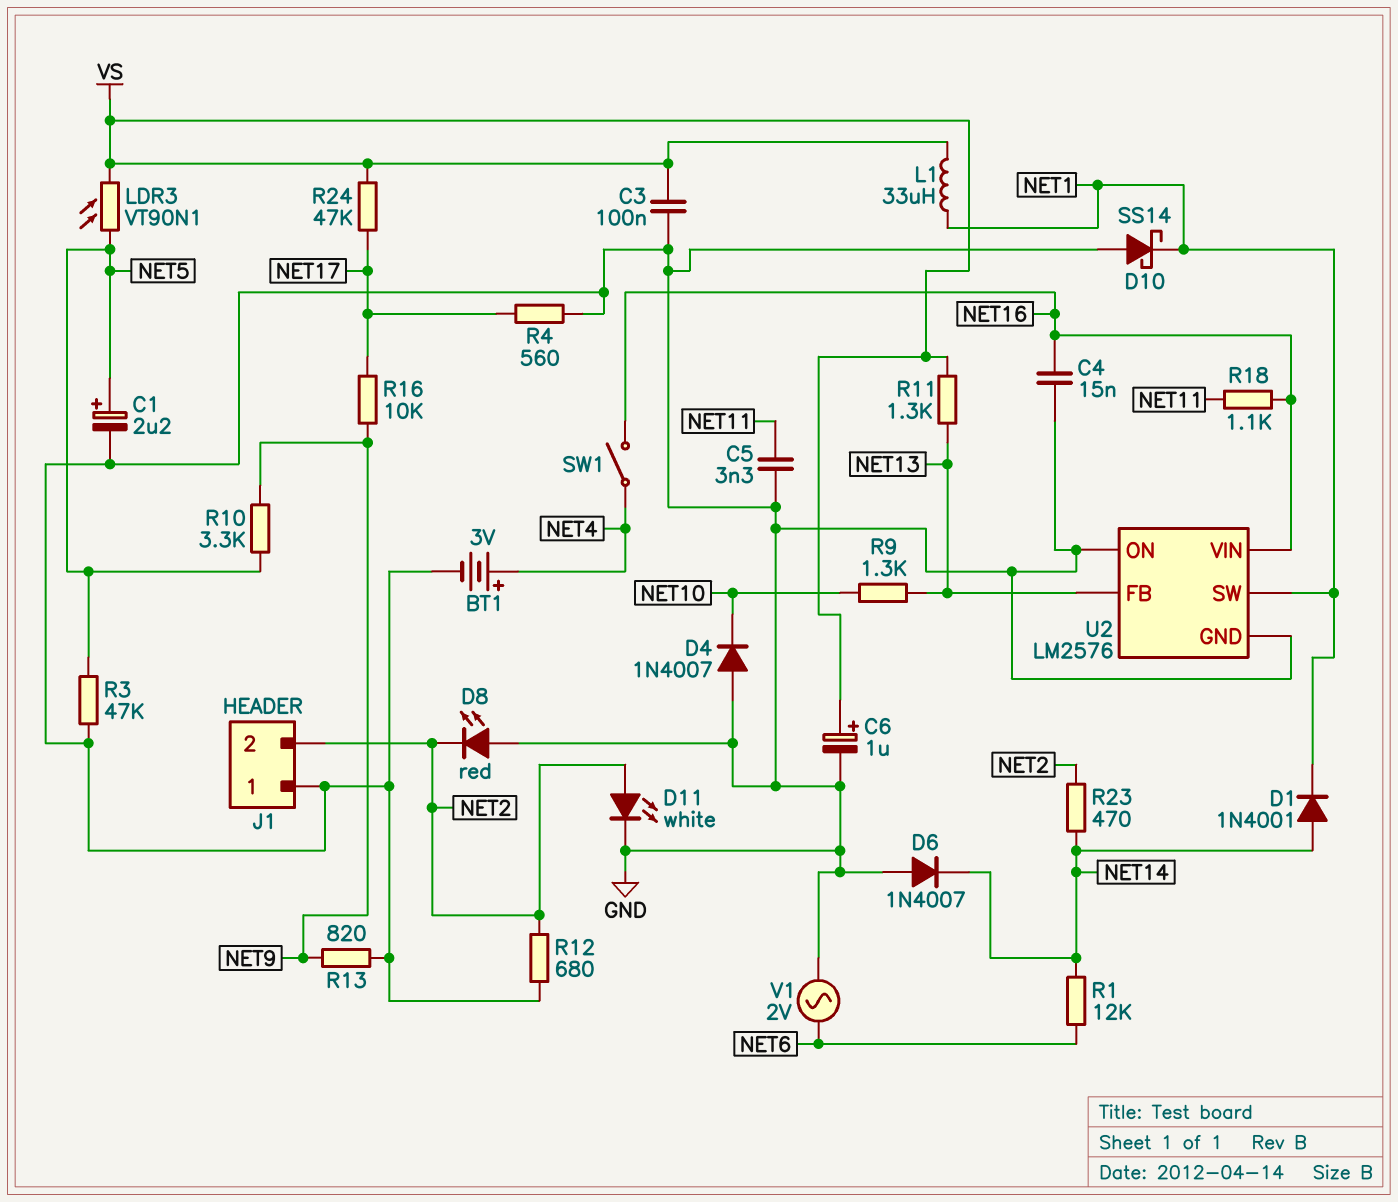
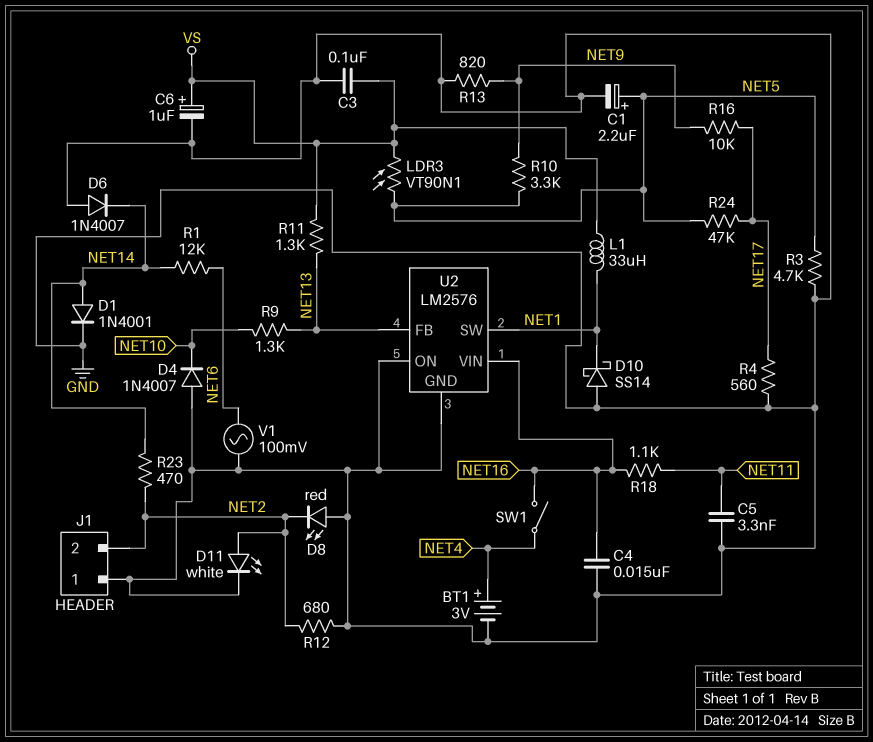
D1: diode 1N4001 (A NET14, K NET1) -> diode 1N4001 (A NET14, K GND)
R3: 47k (GND, NET5) -> 4.7k (GND, NET5)
R24: 47k (NET17, VS) -> 47k (NET5, NET17)
V1: AC 2V (GND, NET6) -> AC 100mV (GND, NET6)

